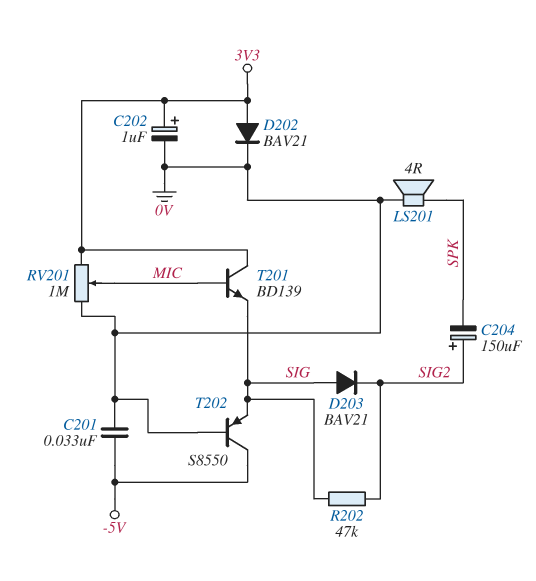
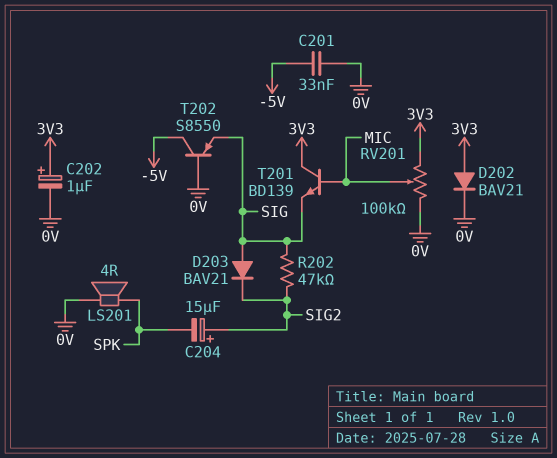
C204: 150uF (plus SIG2, minus SPK) -> 15uF (plus SIG2, minus SPK)
RV201: 1M (0V, 3V3, wiper MIC) -> 100k (0V, 3V3, wiper MIC)

